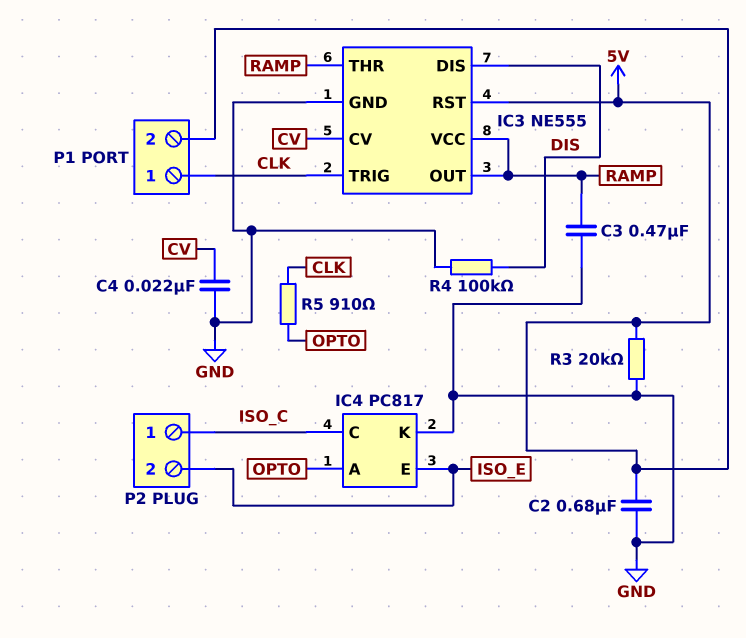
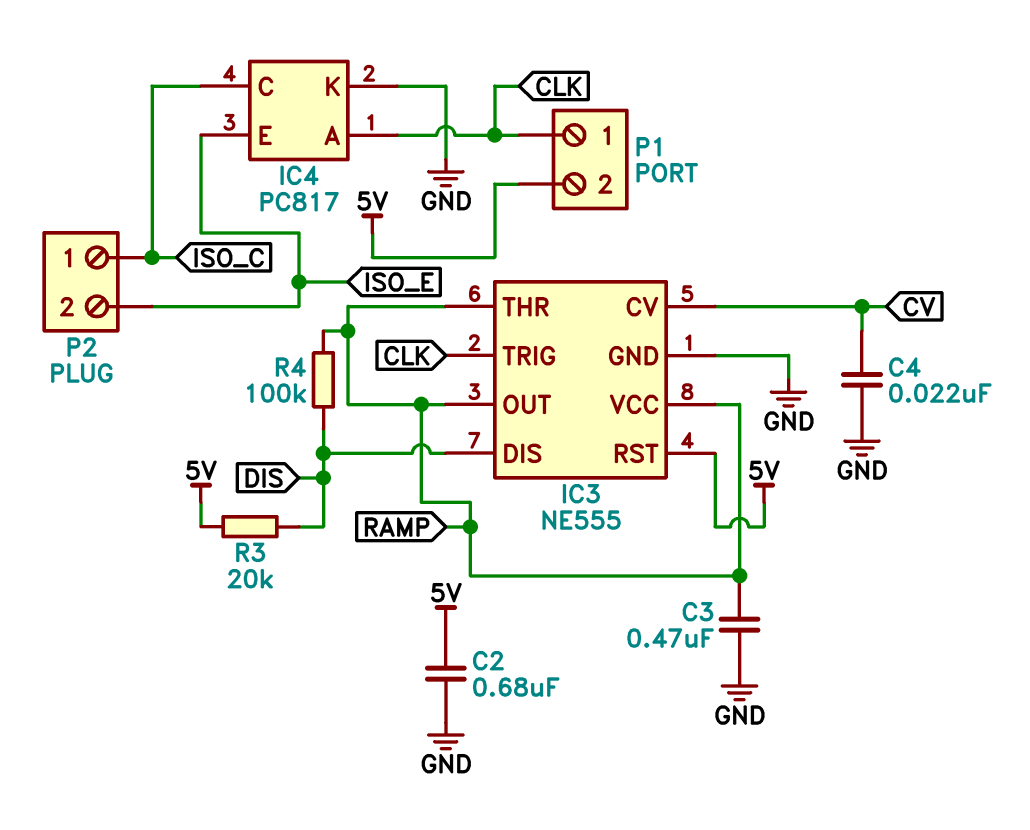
IC4 pin A: OPTO -> CLK
R3: 20k (5V, GND) -> 20k (5V, DIS)
R4: 100k (DIS, GND) -> 100k (DIS, RAMP)
R5: 910 (CLK, OPTO) -> none

